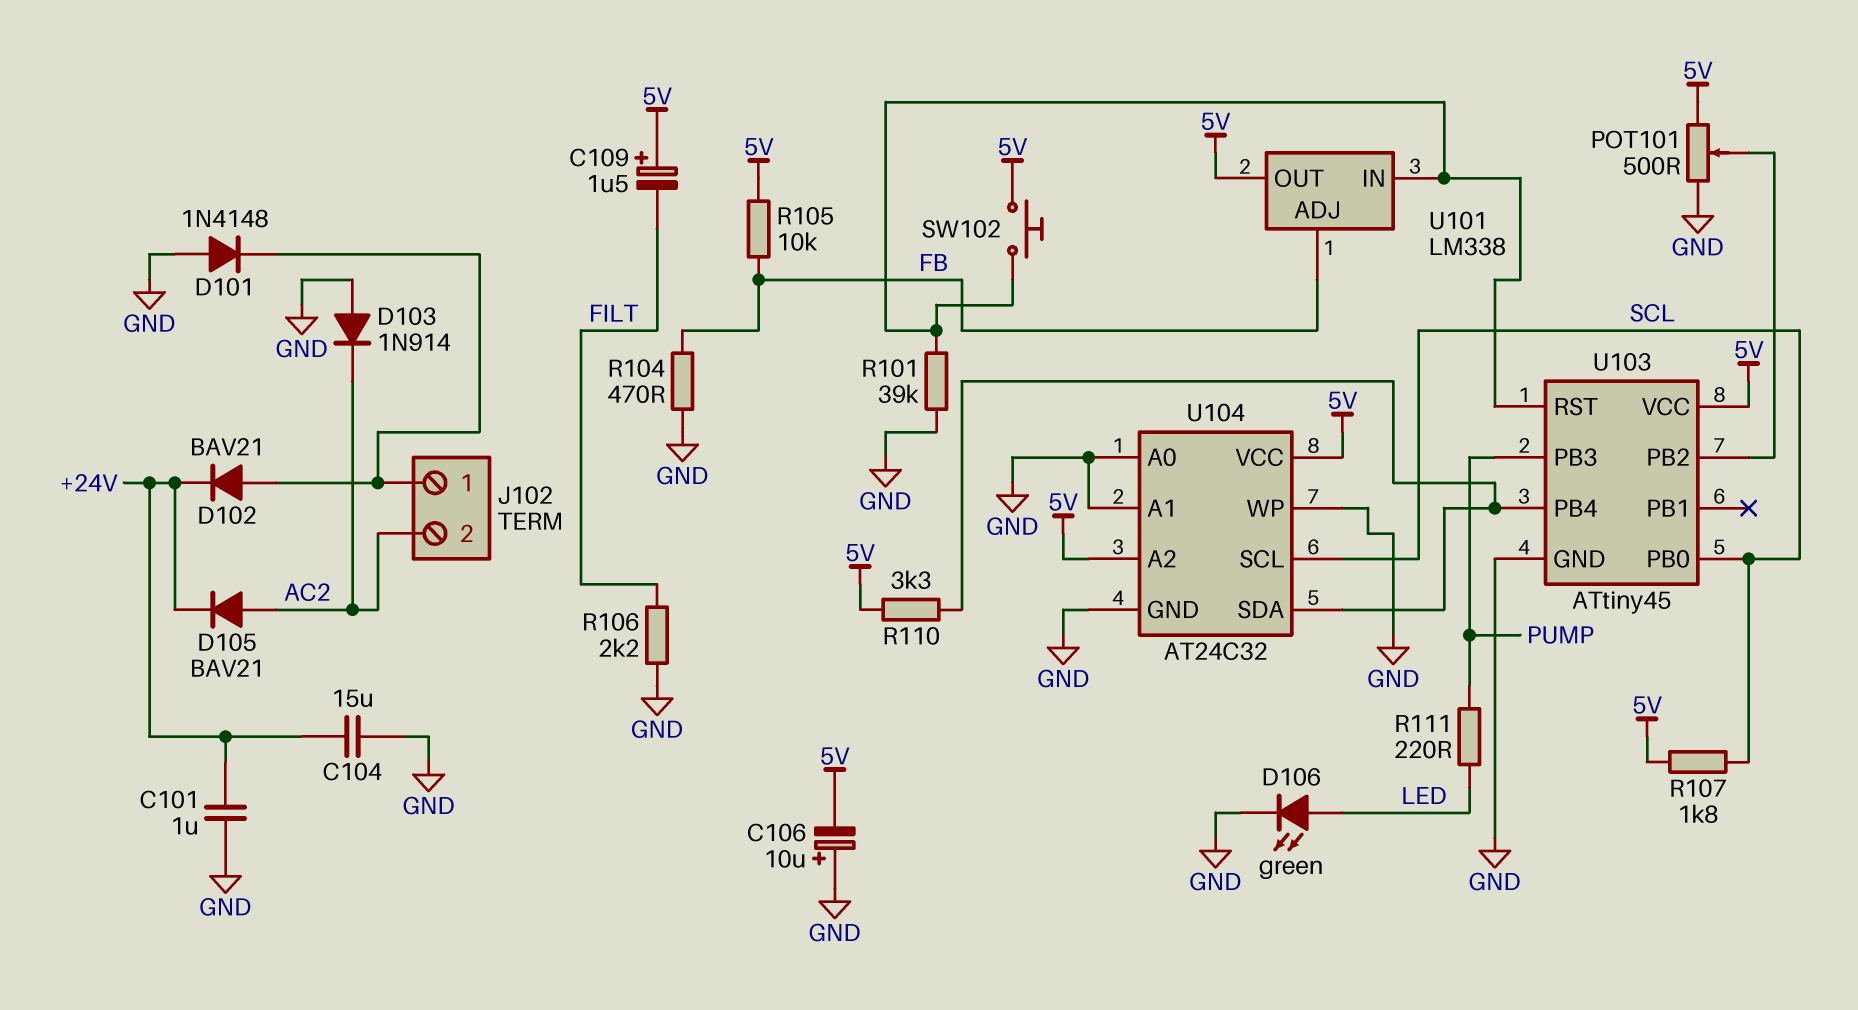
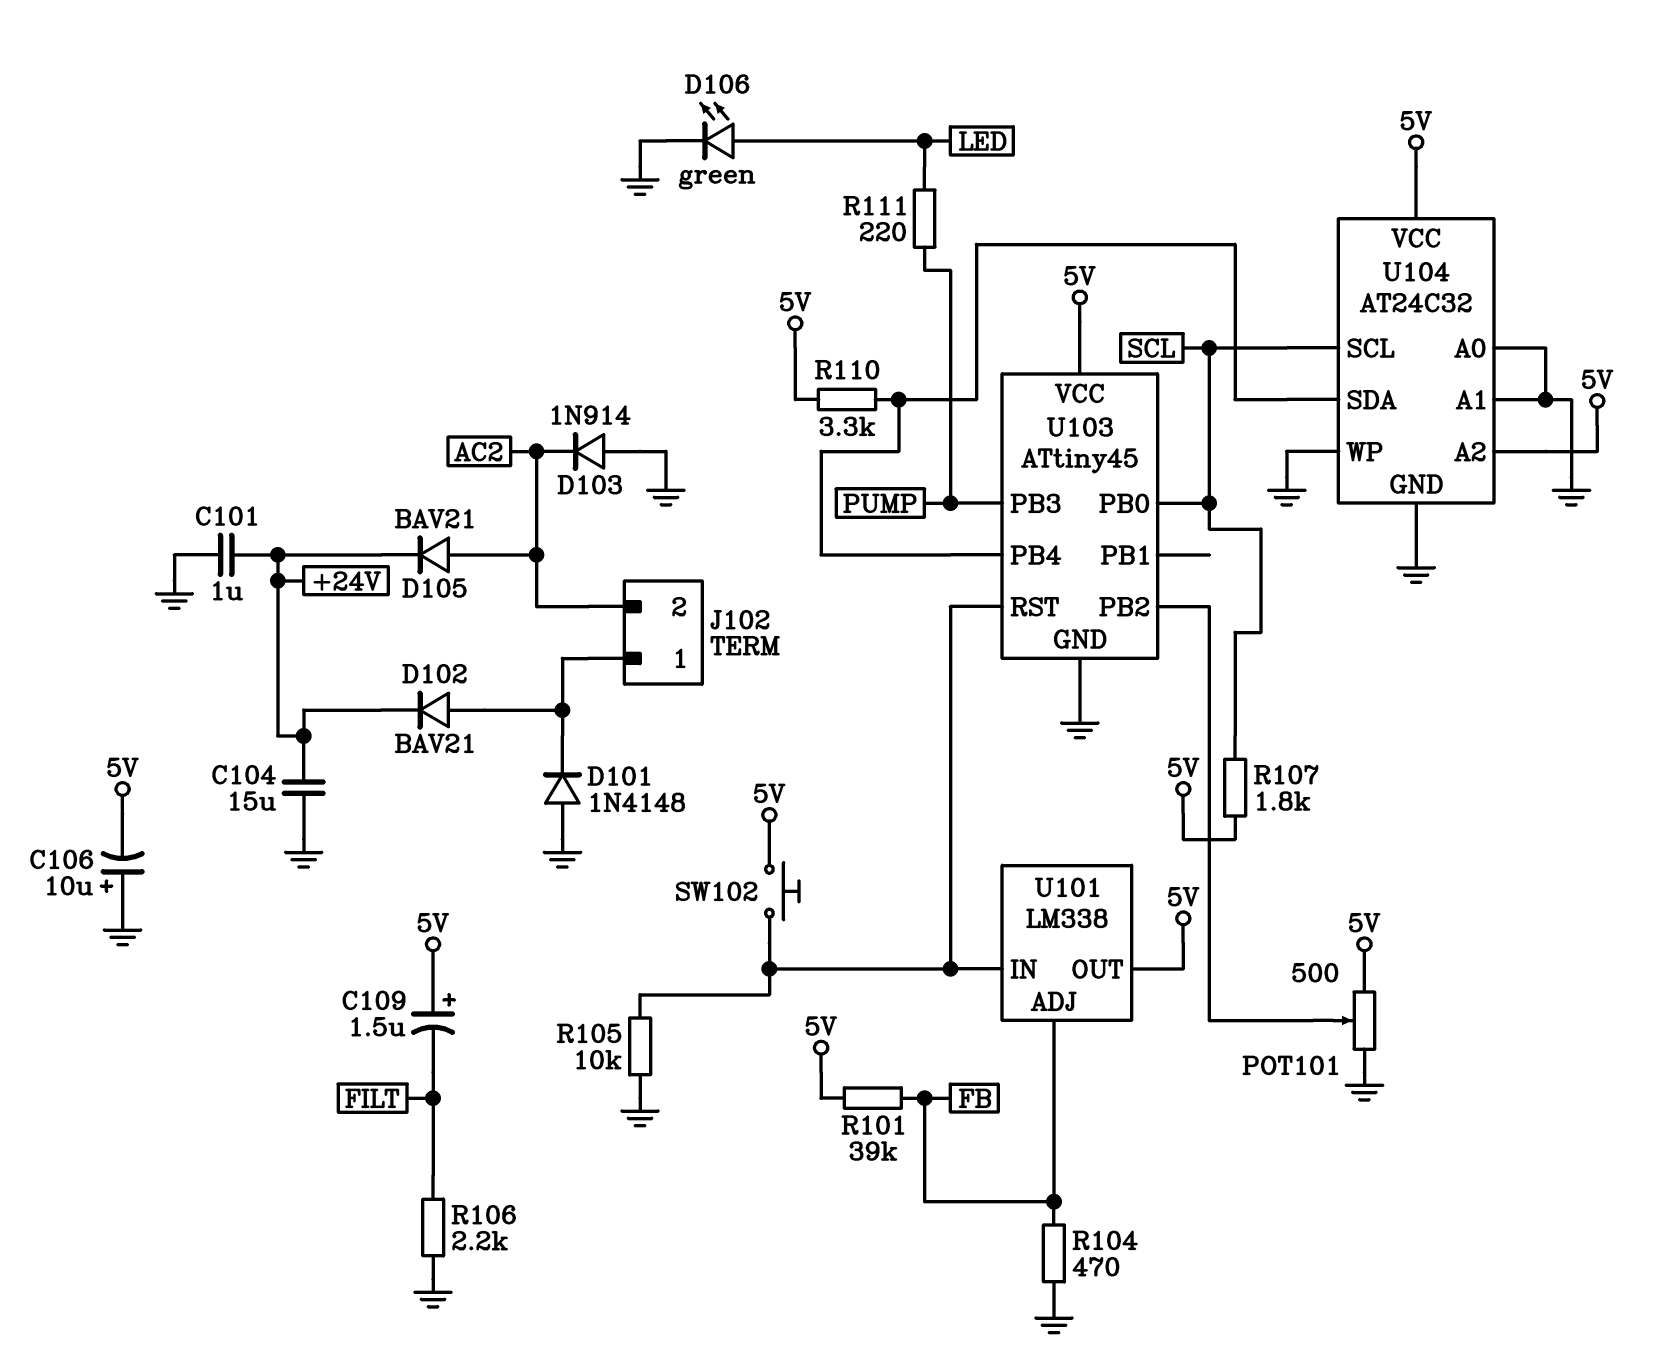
R101: 39k (GND, U101/IN) -> 39k (5V, FB)
R105: 10k (5V, FB) -> 10k (GND, U101/IN)

